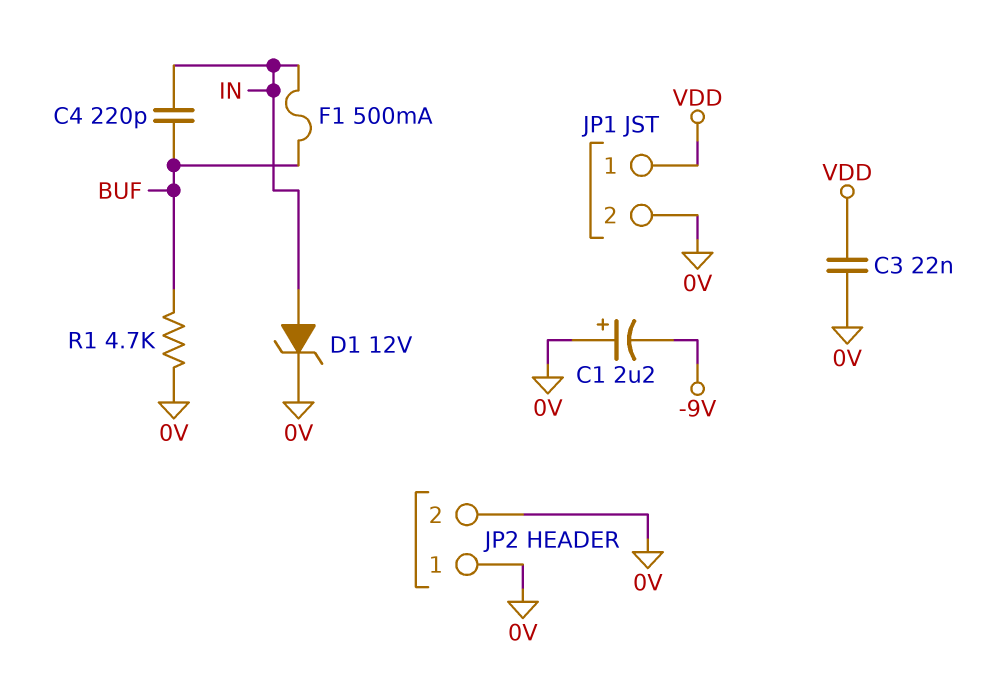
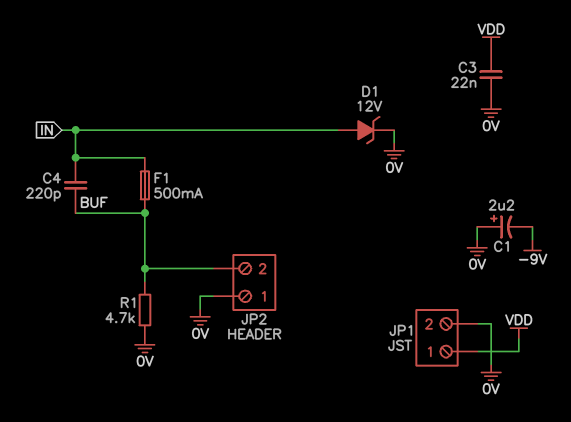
JP2 pin 2: 0V -> BUF

